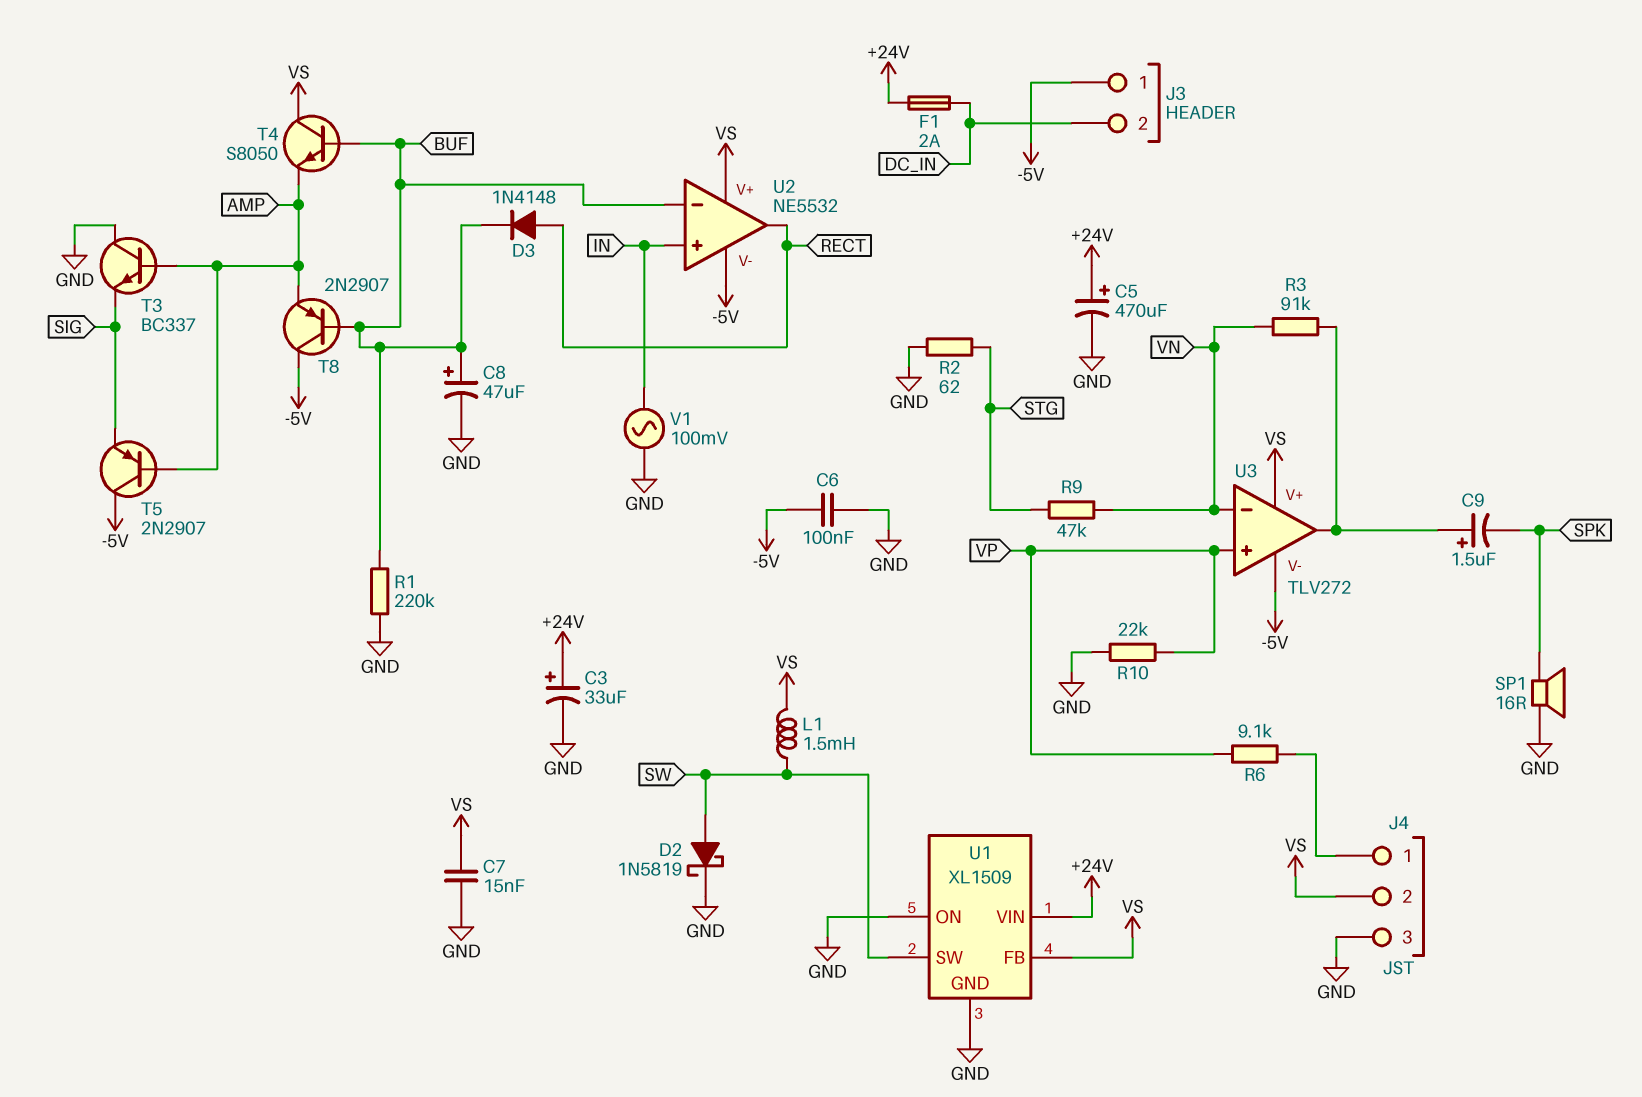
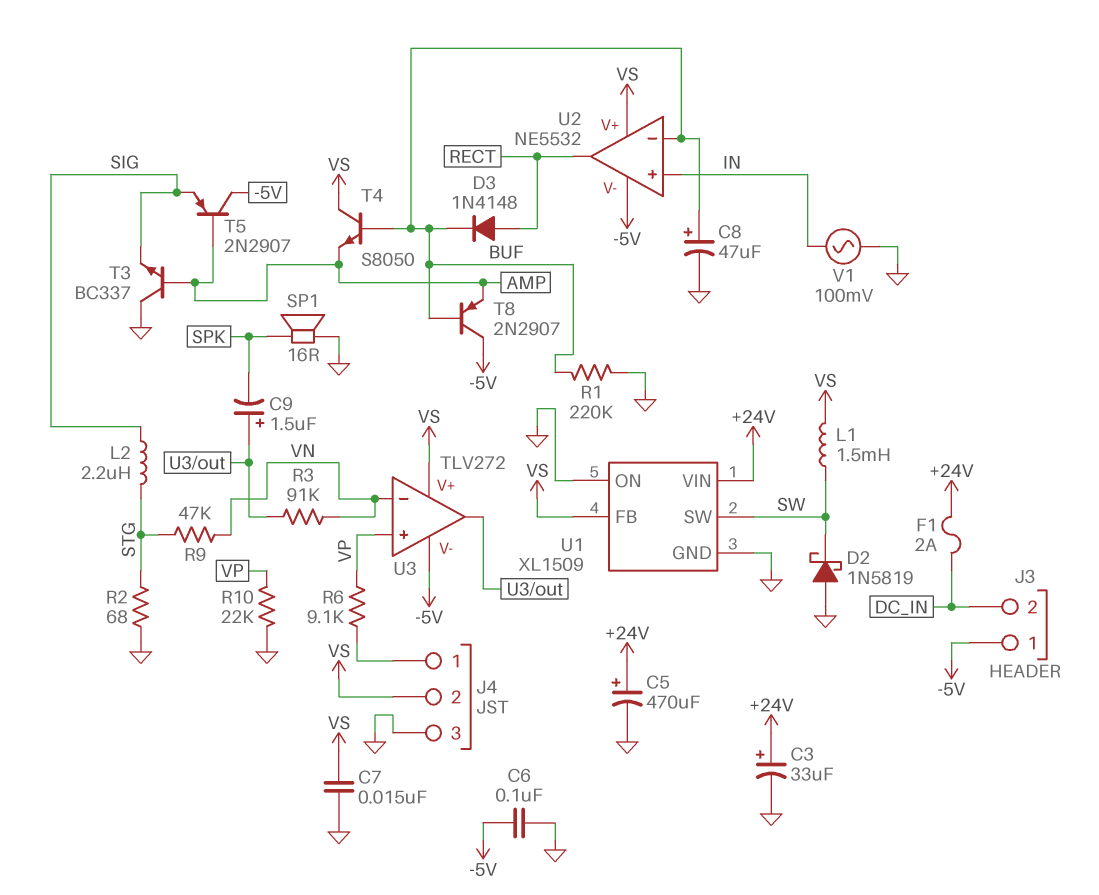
D2: schottky 1N5819 (A SW, K GND) -> schottky 1N5819 (A GND, K SW)
L2: none -> 2.2uH (SIG, STG)
R2: 62 (GND, STG) -> 68 (GND, STG)

